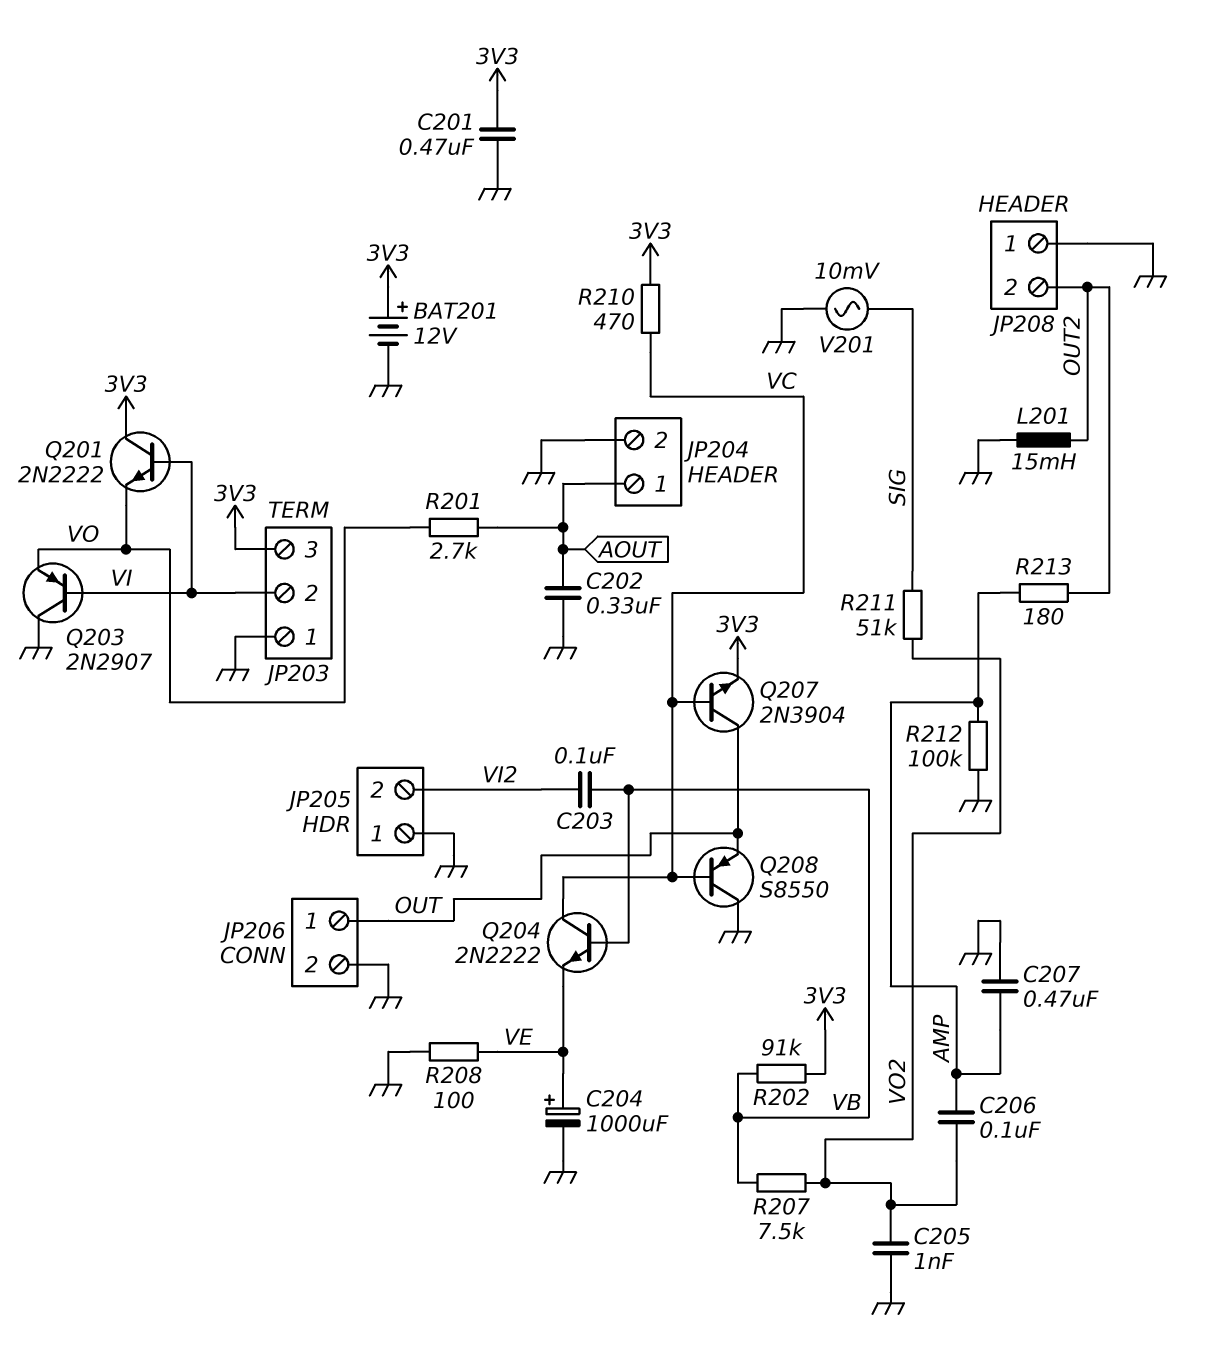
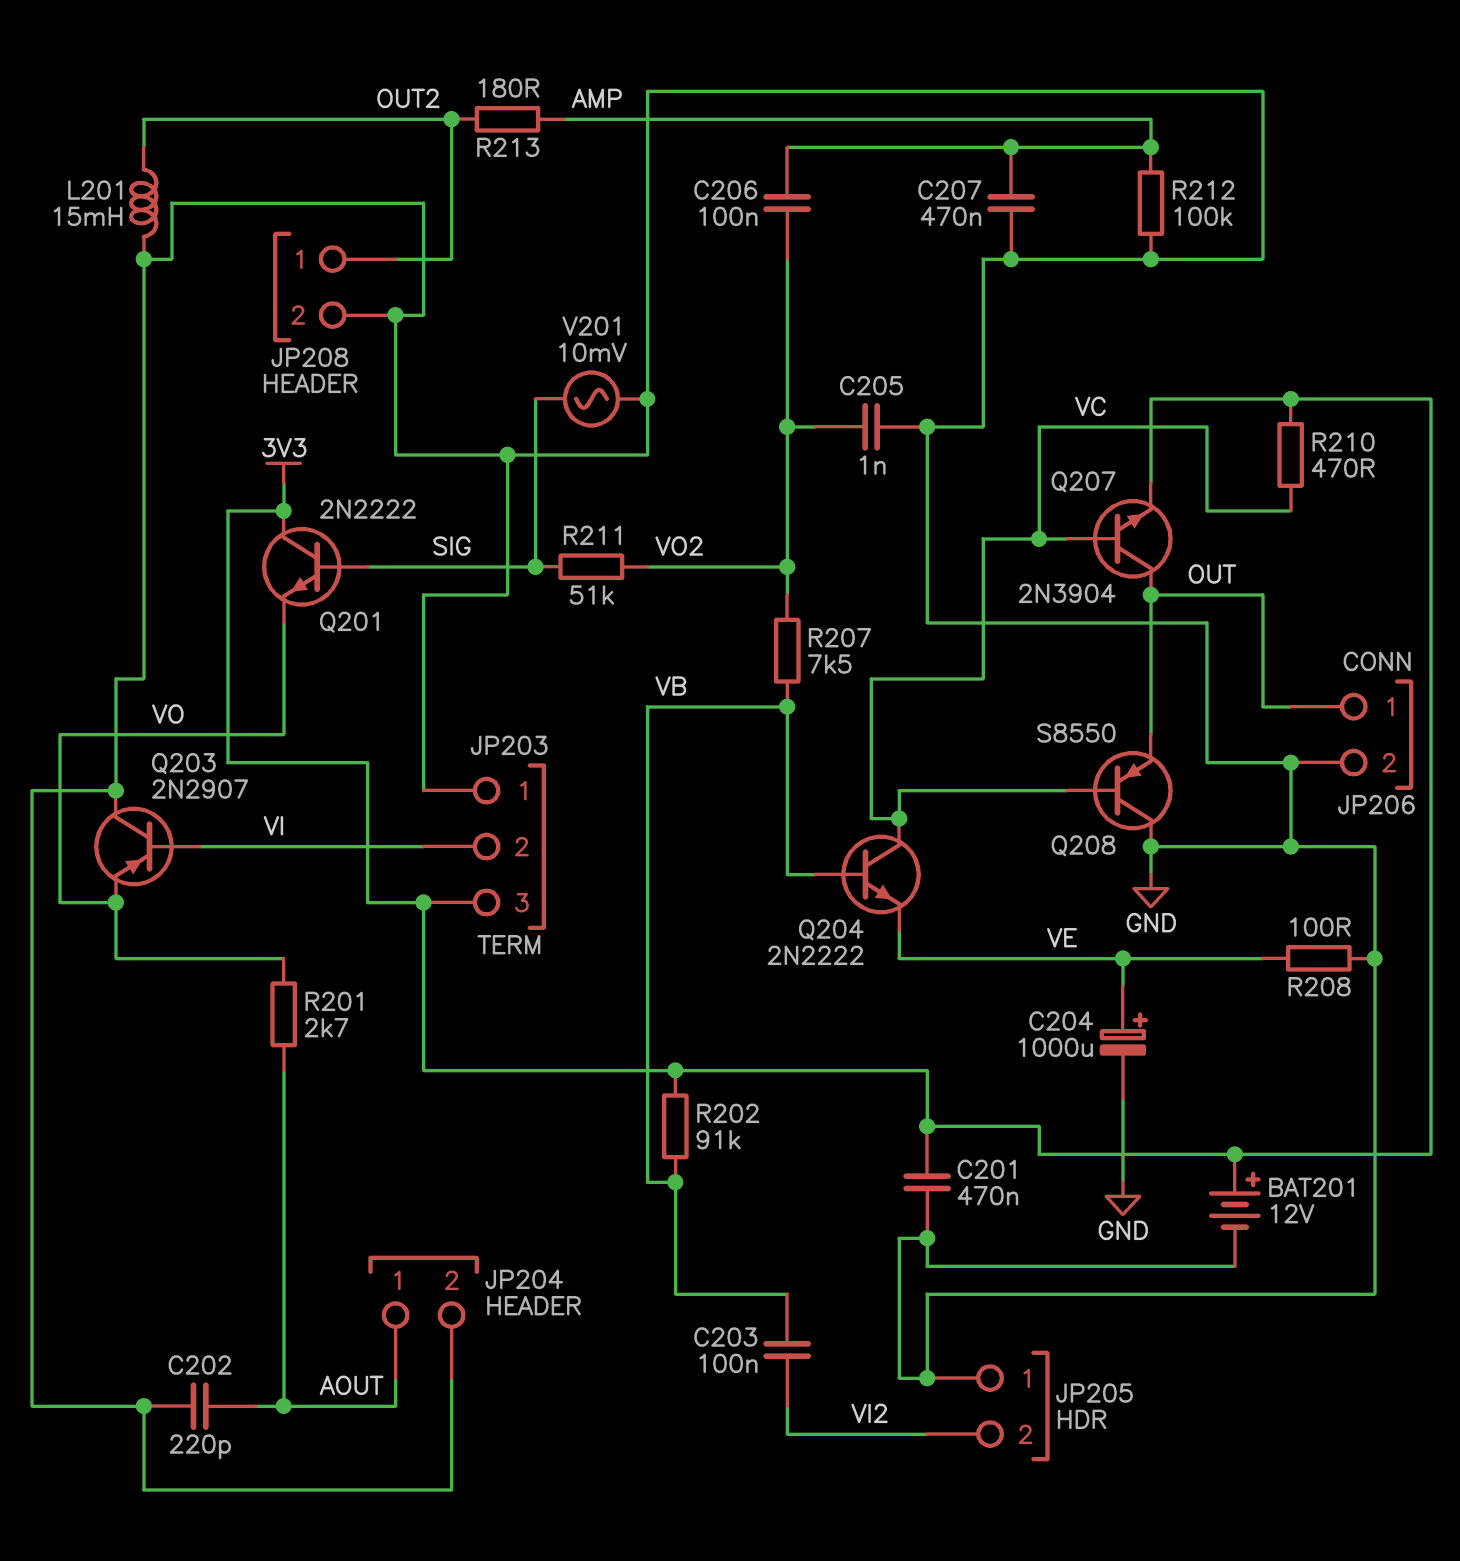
C202: 330nF (AOUT, GND) -> 220pF (AOUT, GND)
JP208 pin 1: GND -> OUT2
JP208 pin 2: OUT2 -> GND
Q201: NPN 2N2222 (B VI, C 3V3, E VO) -> NPN 2N2222 (B SIG, C 3V3, E VO)

